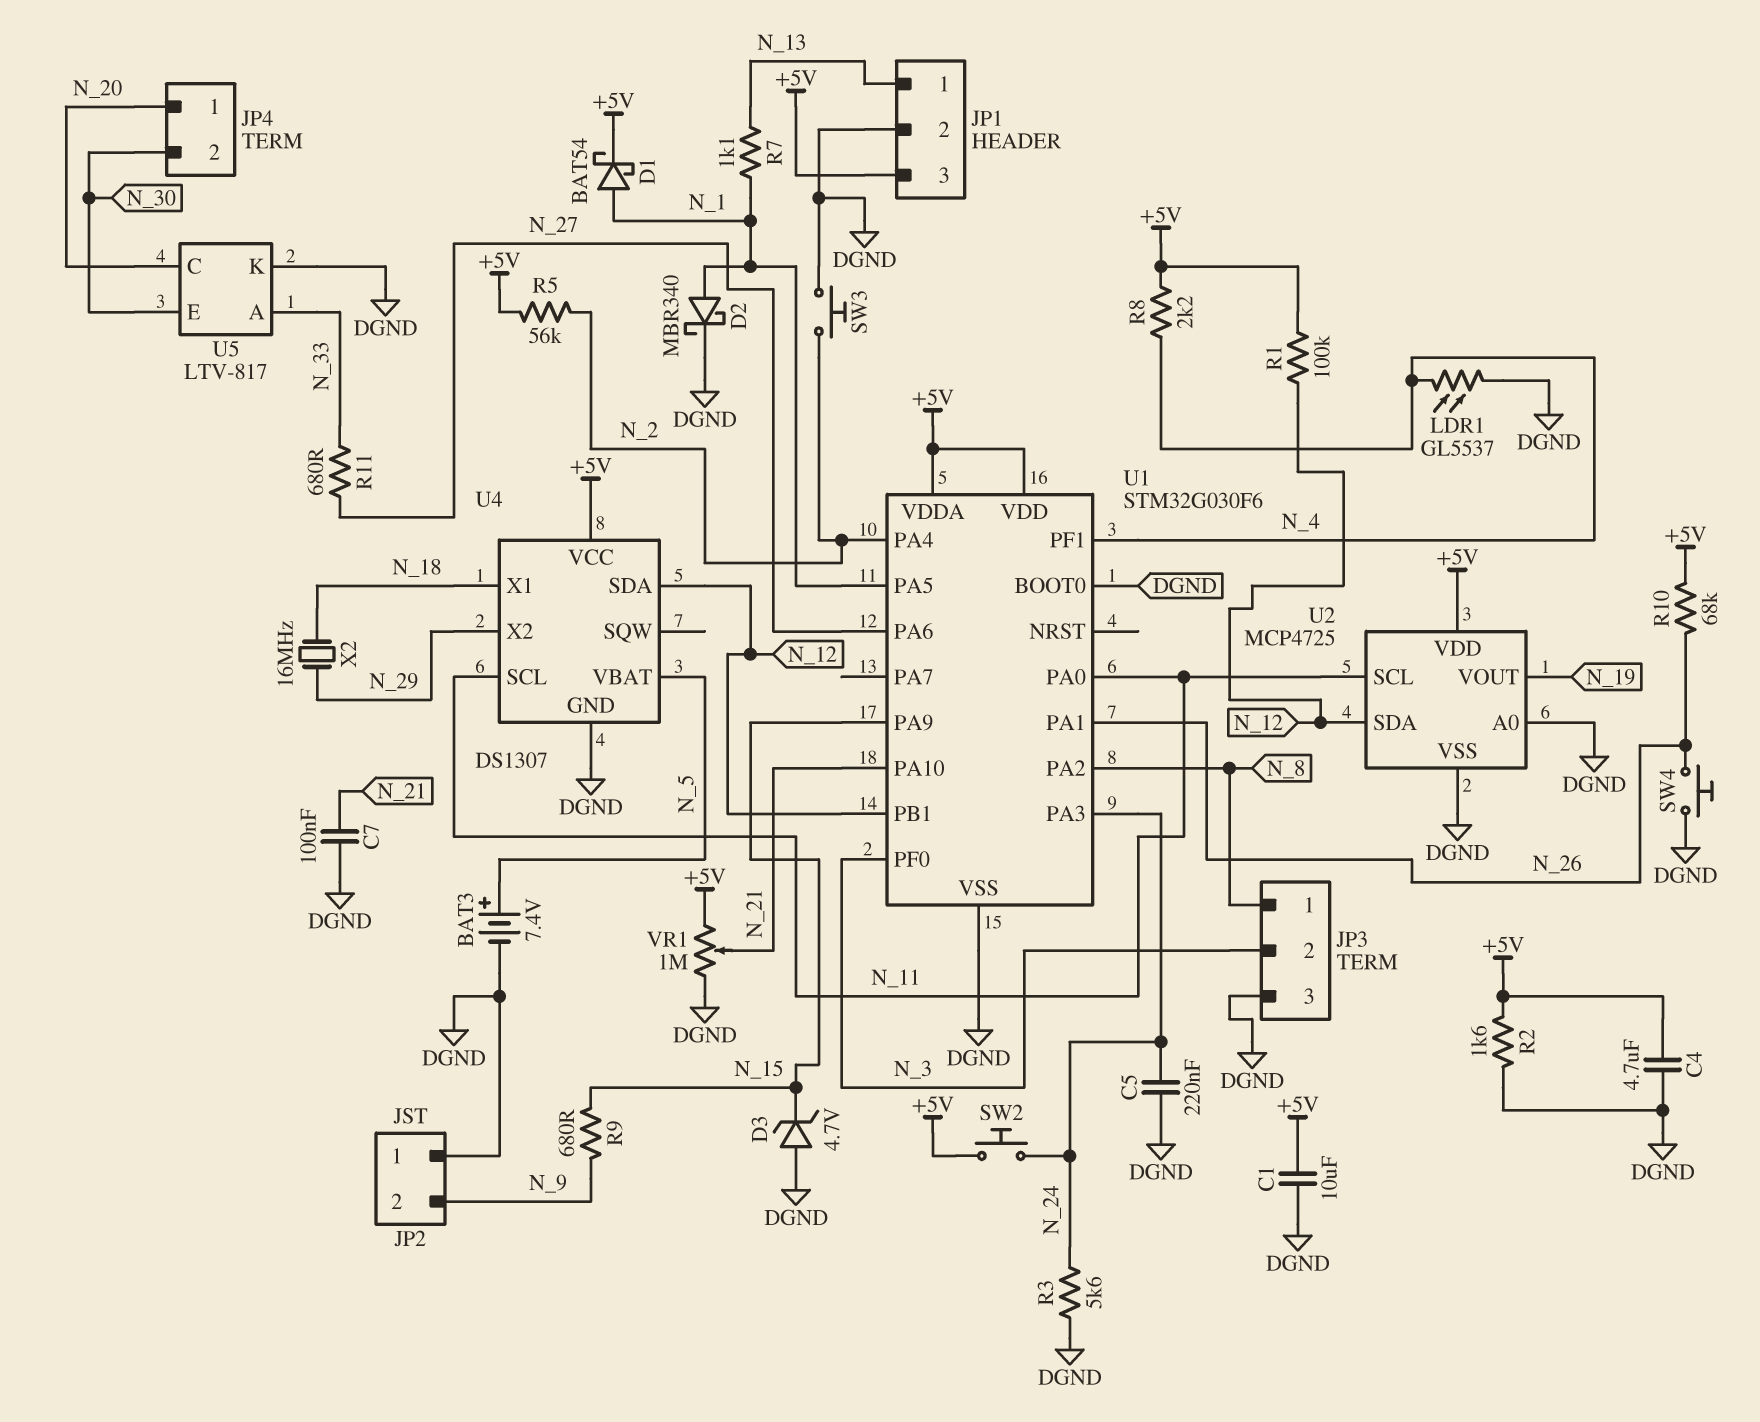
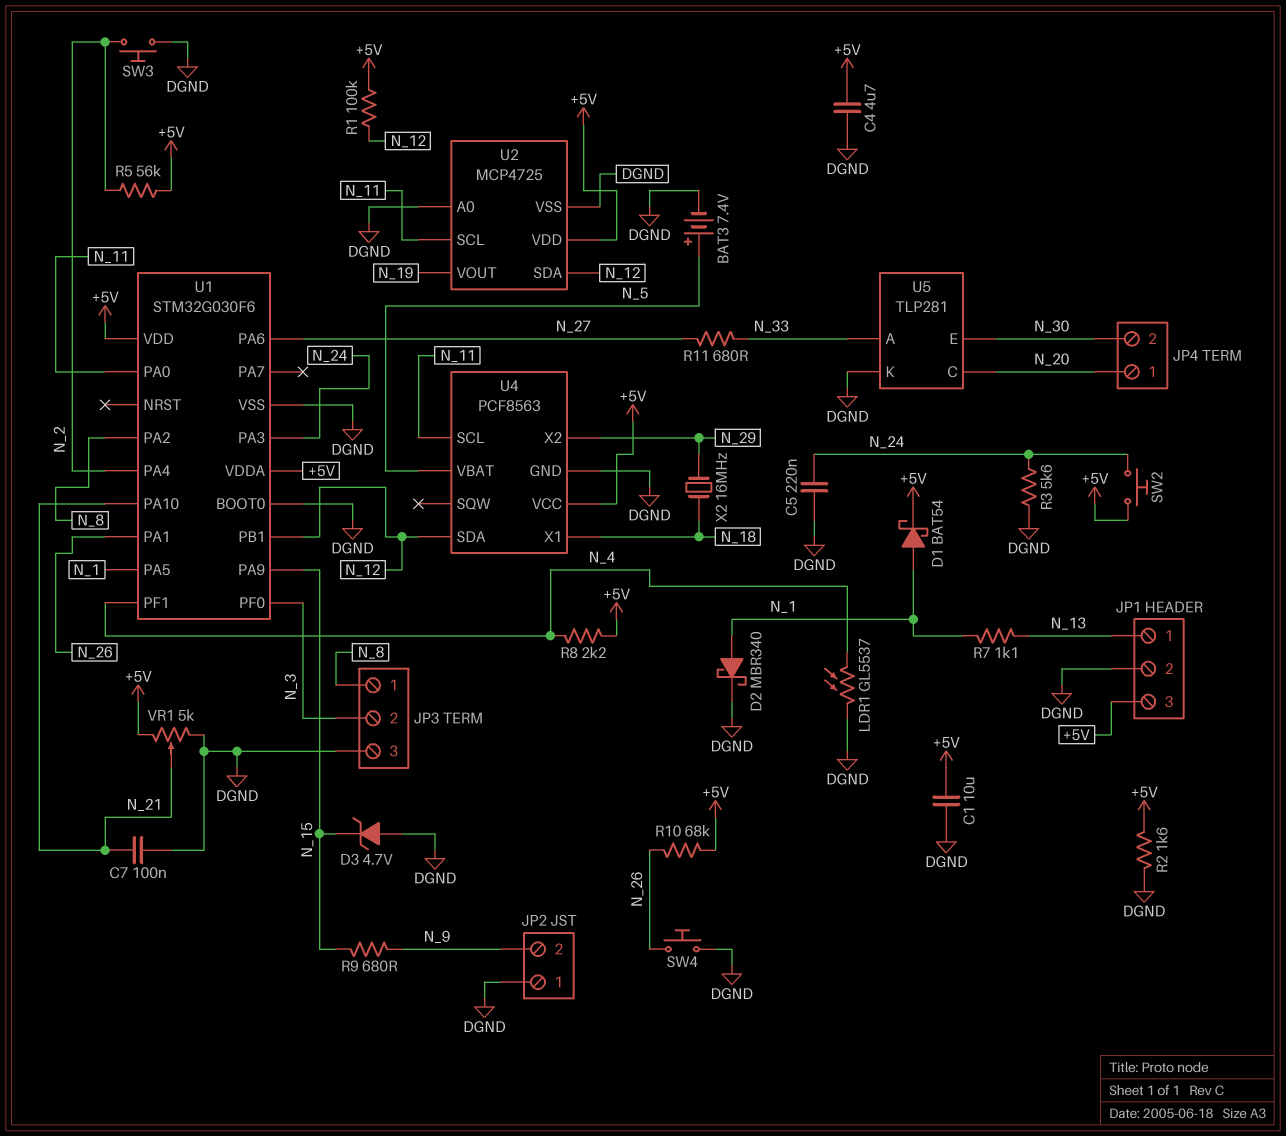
U4: DS1307 -> PCF8563
U5: LTV-817 -> TLP281
VR1: 1M (+5V, DGND, wiper N_21) -> 5k (+5V, DGND, wiper N_21)

